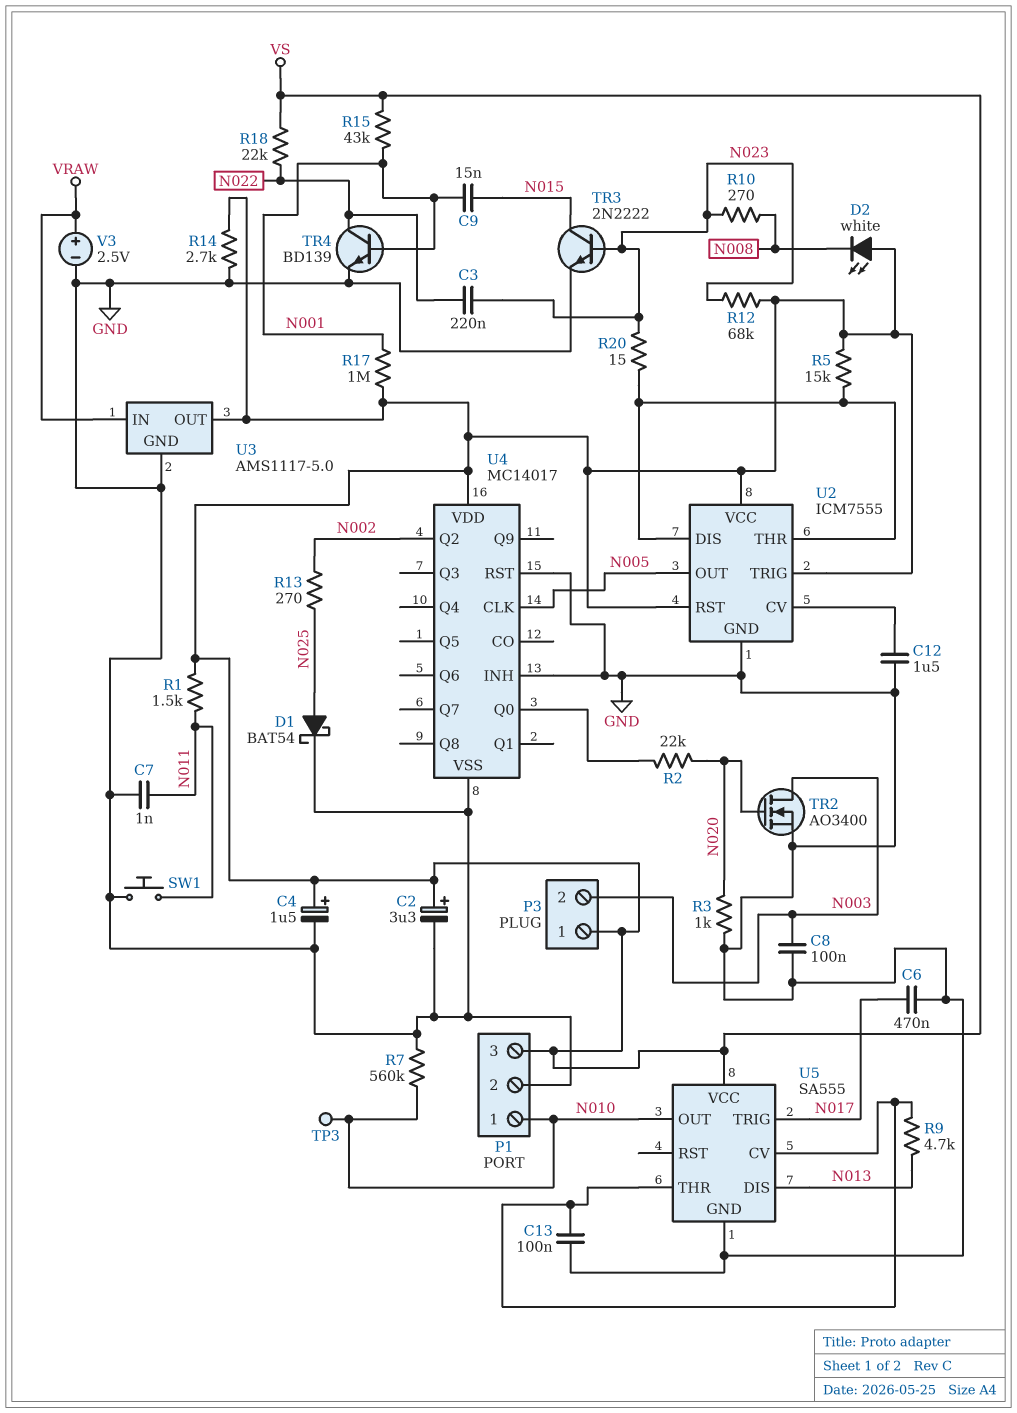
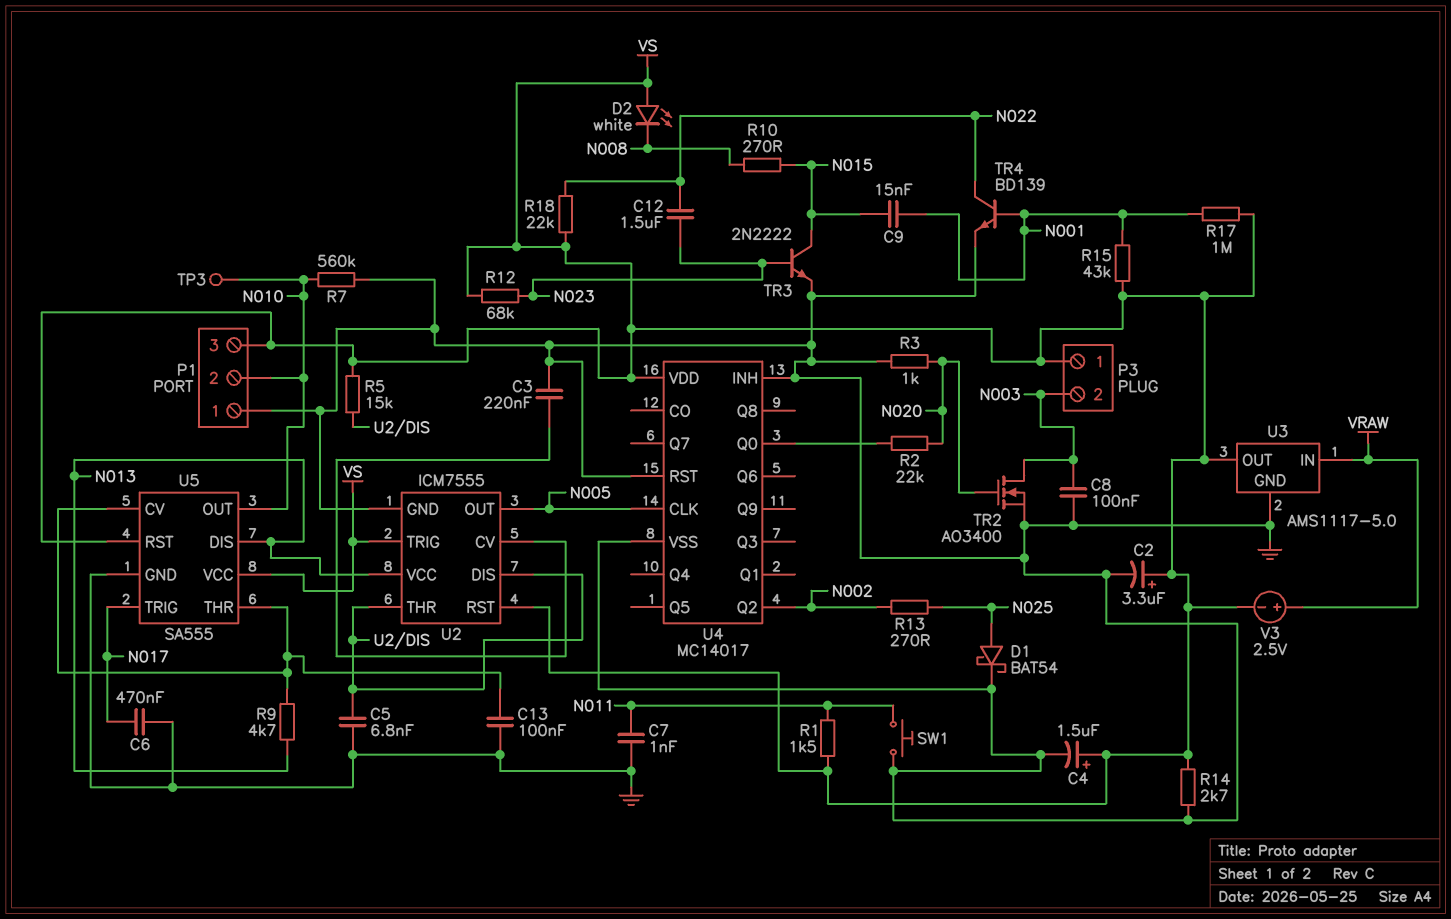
C3: 220nF (N022, N023) -> 220nF (GND, U2/CV)
C5: none -> 6.8nF (GND, U2/DIS)
C12: 1.5uF (GND, U2/CV) -> 1.5uF (N022, N023)
P1 pin 1: N010 -> GND
P1 pin 2: GND -> N010
R10: 270 (N008, N023) -> 270 (N008, N015)
R20: 15 (N023, U2/DIS) -> none
U2 pin VCC: VS -> N013
U5 pin RST: none -> VS
V3: 2.5V (plus VRAW, minus GND) -> 2.5V (plus VRAW, minus VS)

